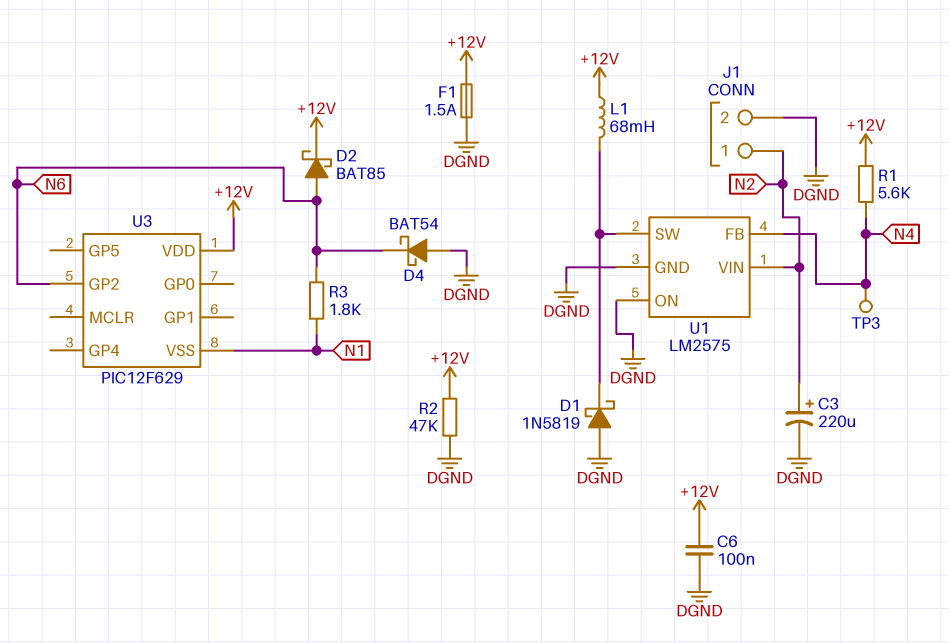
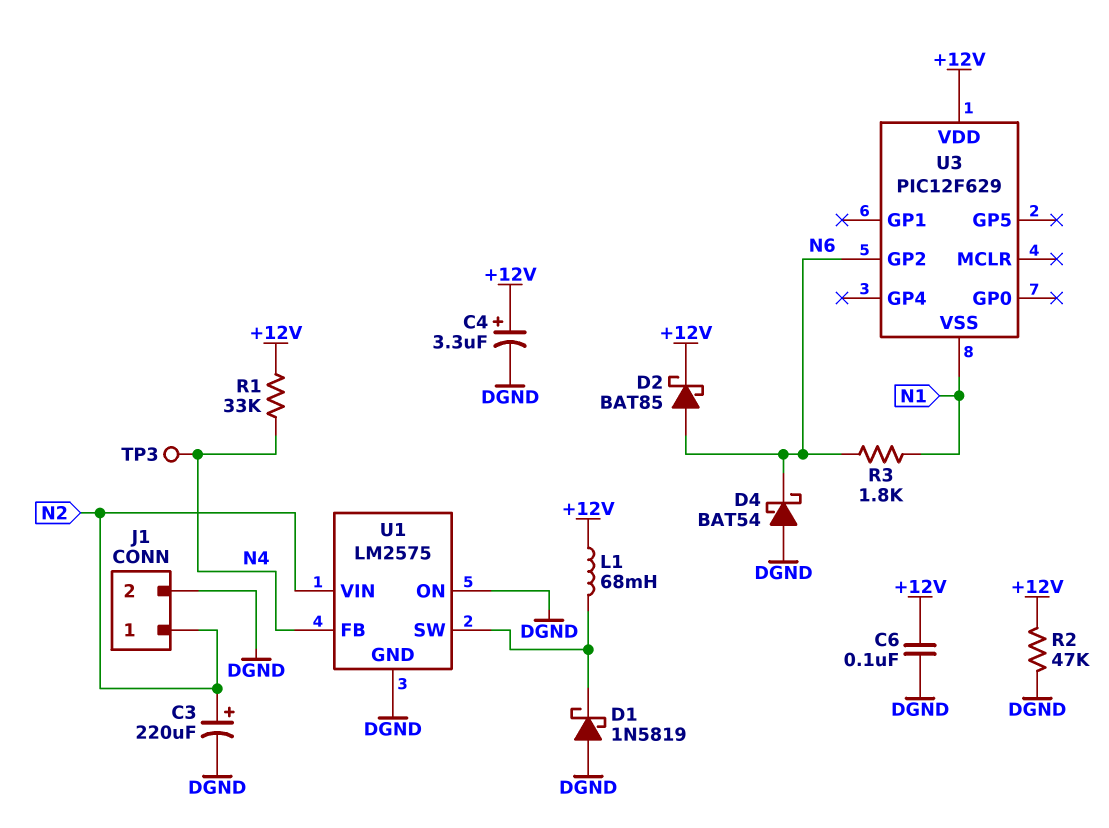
C4: none -> 3.3uF (plus +12V, minus DGND)
F1: 1.5A (+12V, DGND) -> none
R1: 5.6k (+12V, N4) -> 33k (+12V, N4)

